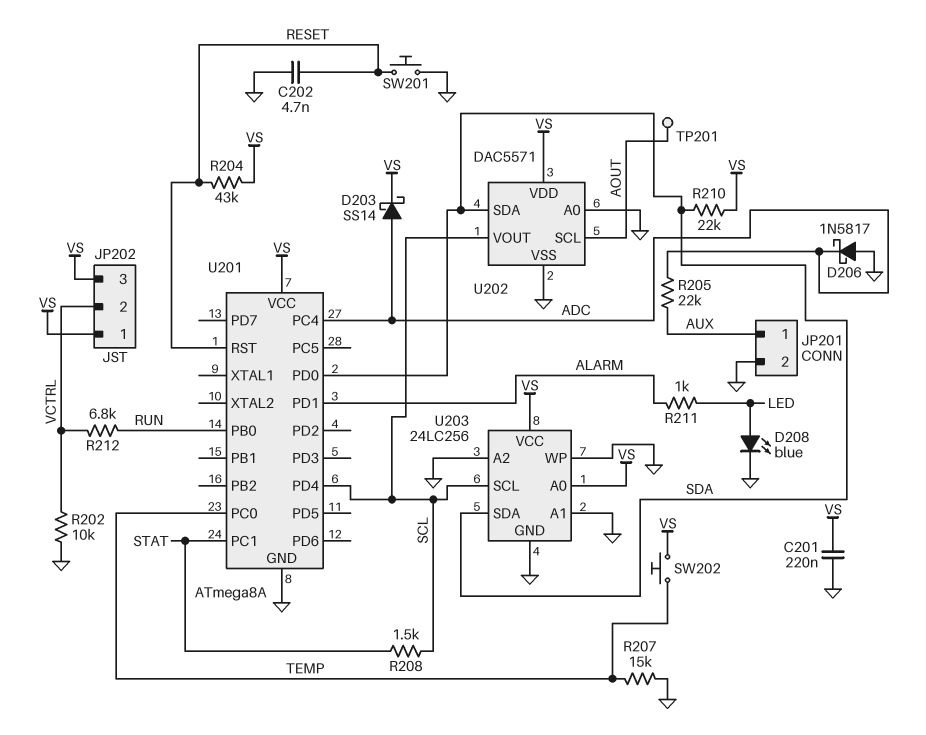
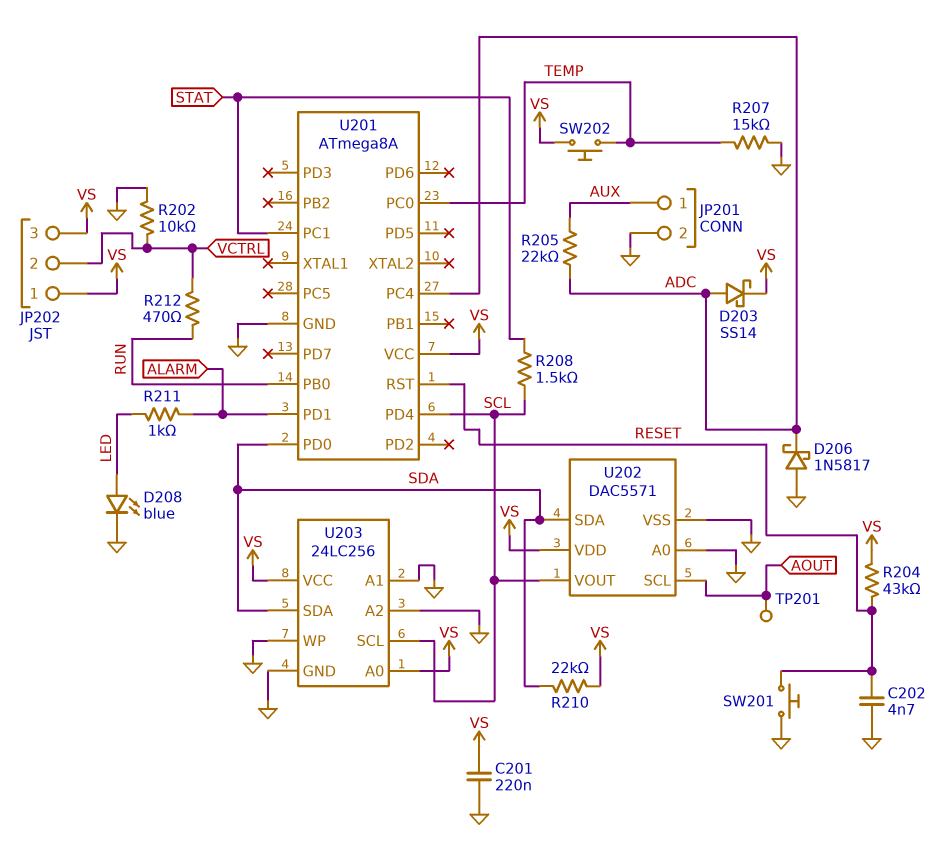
R212: 6.8k (RUN, VCTRL) -> 470 (RUN, VCTRL)

